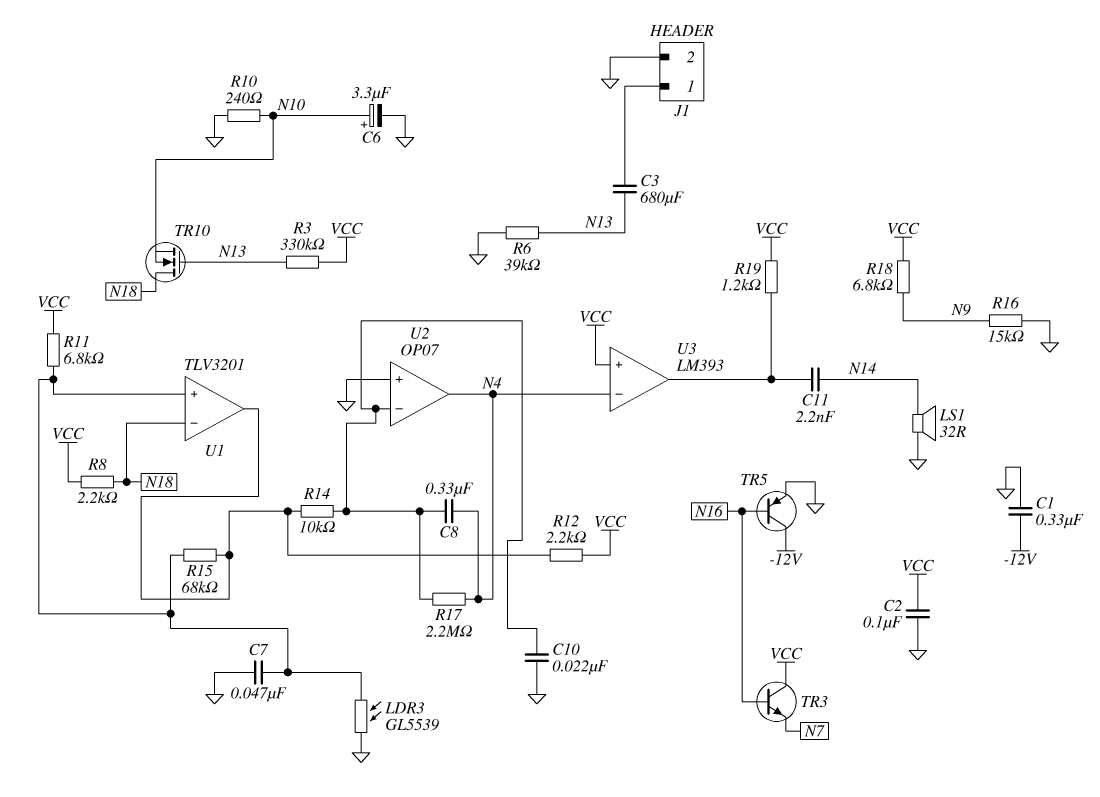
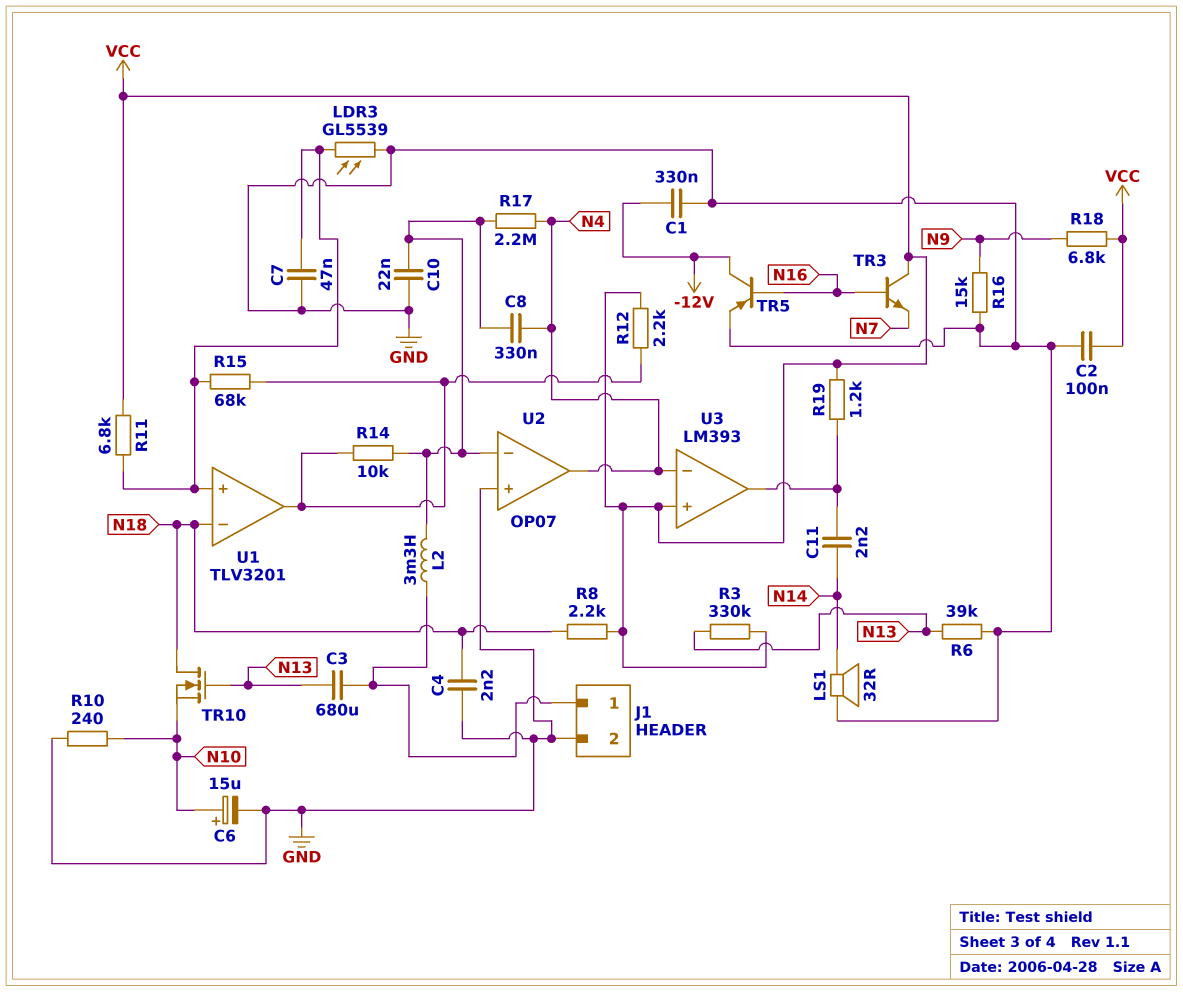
C4: none -> 2.2nF (GND, N18)
C6: 3.3uF (plus N10, minus GND) -> 15uF (plus N10, minus GND)
L2: none -> 3.3mH (J1/1, U2/in-)

